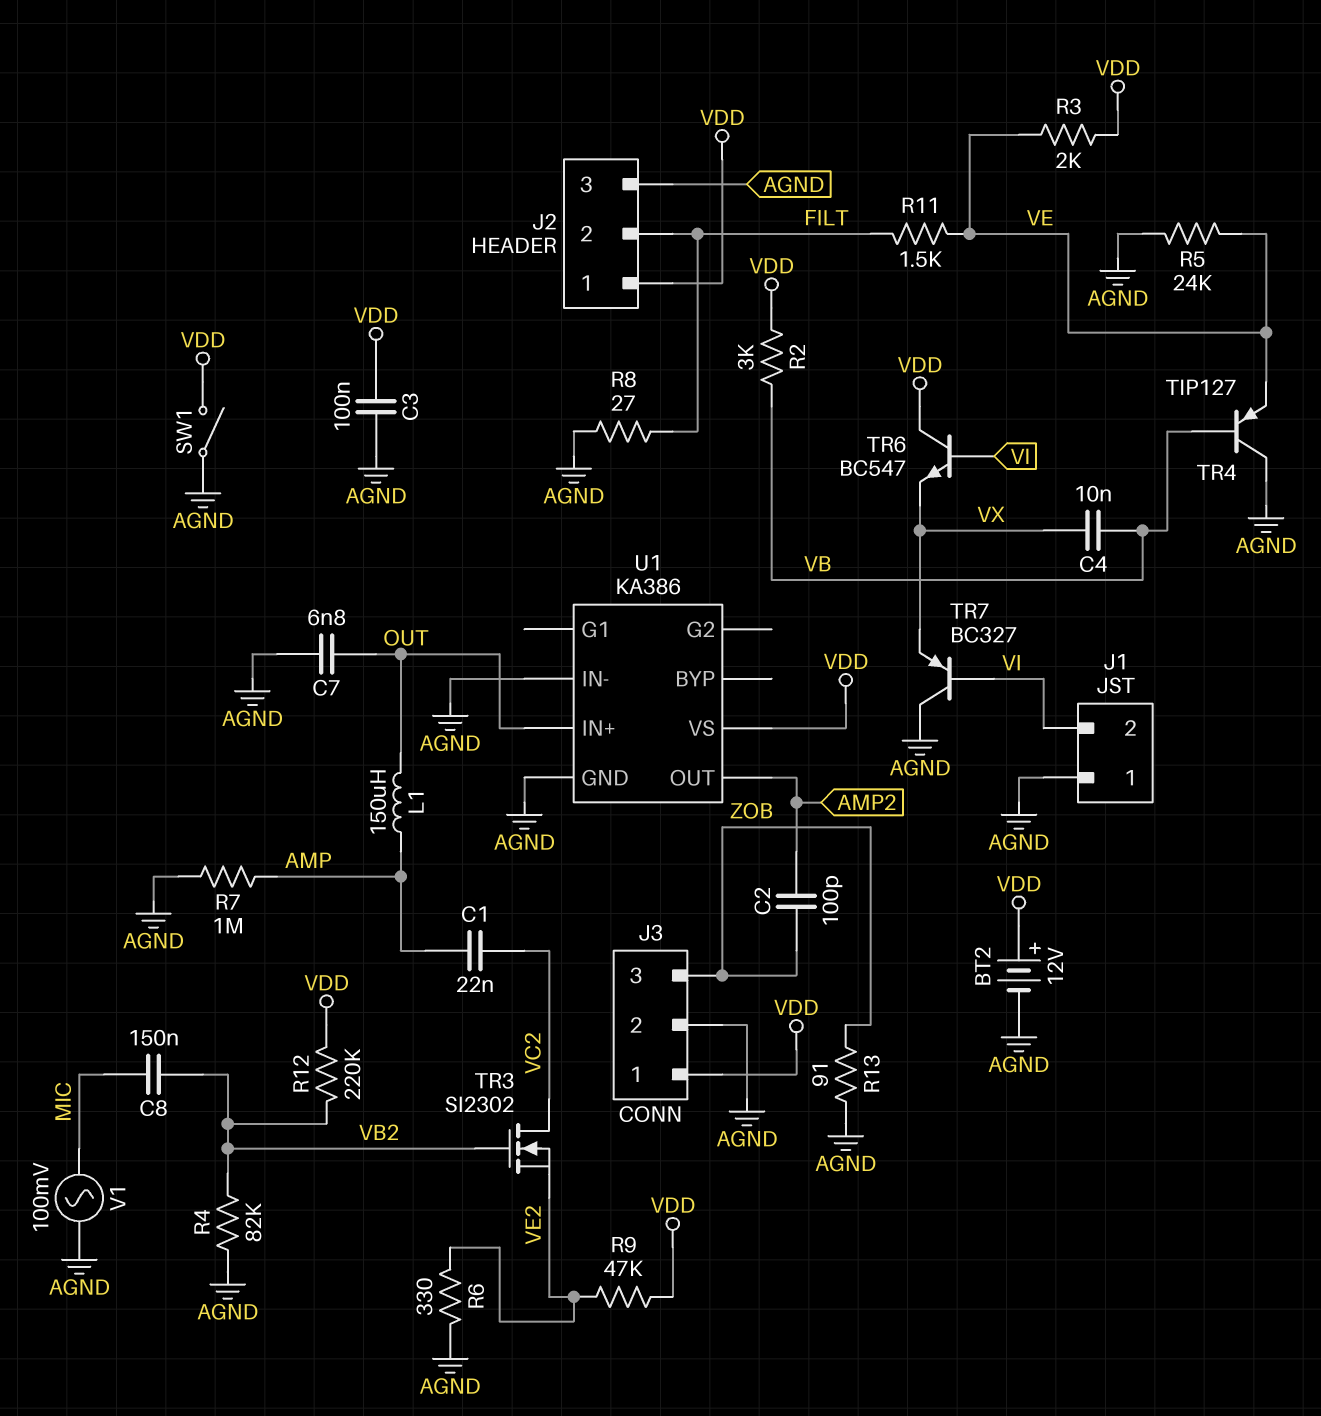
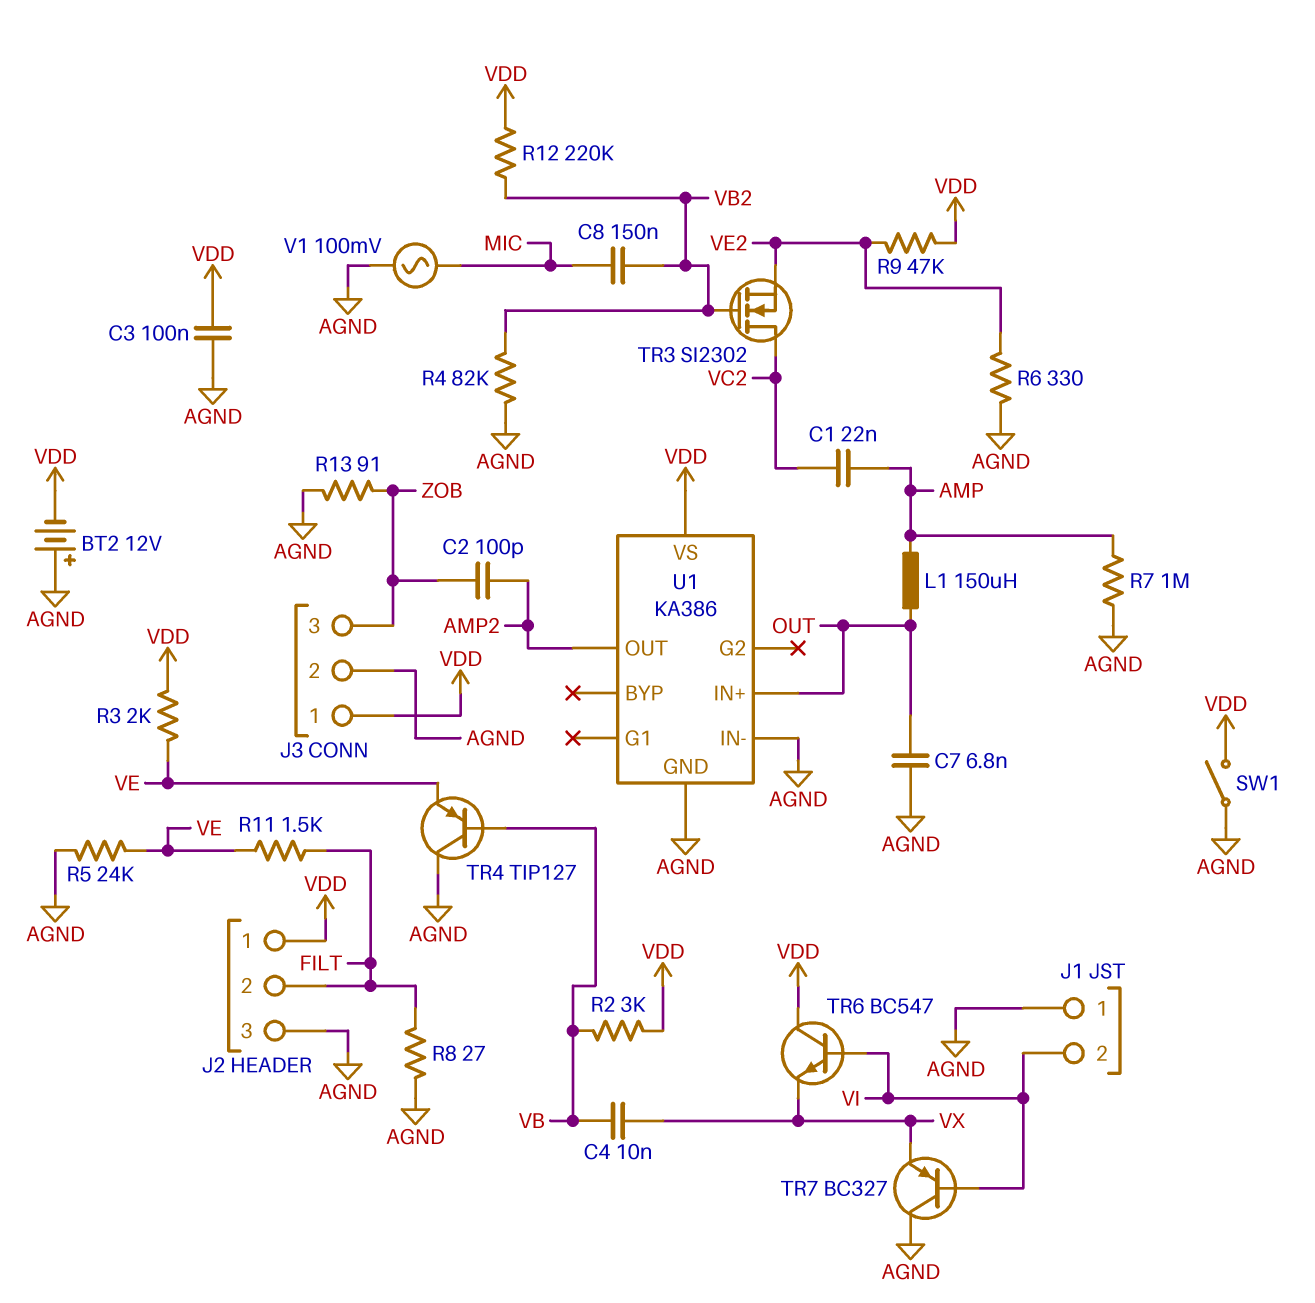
BT2: 12V (plus VDD, minus AGND) -> 12V (plus AGND, minus VDD)

